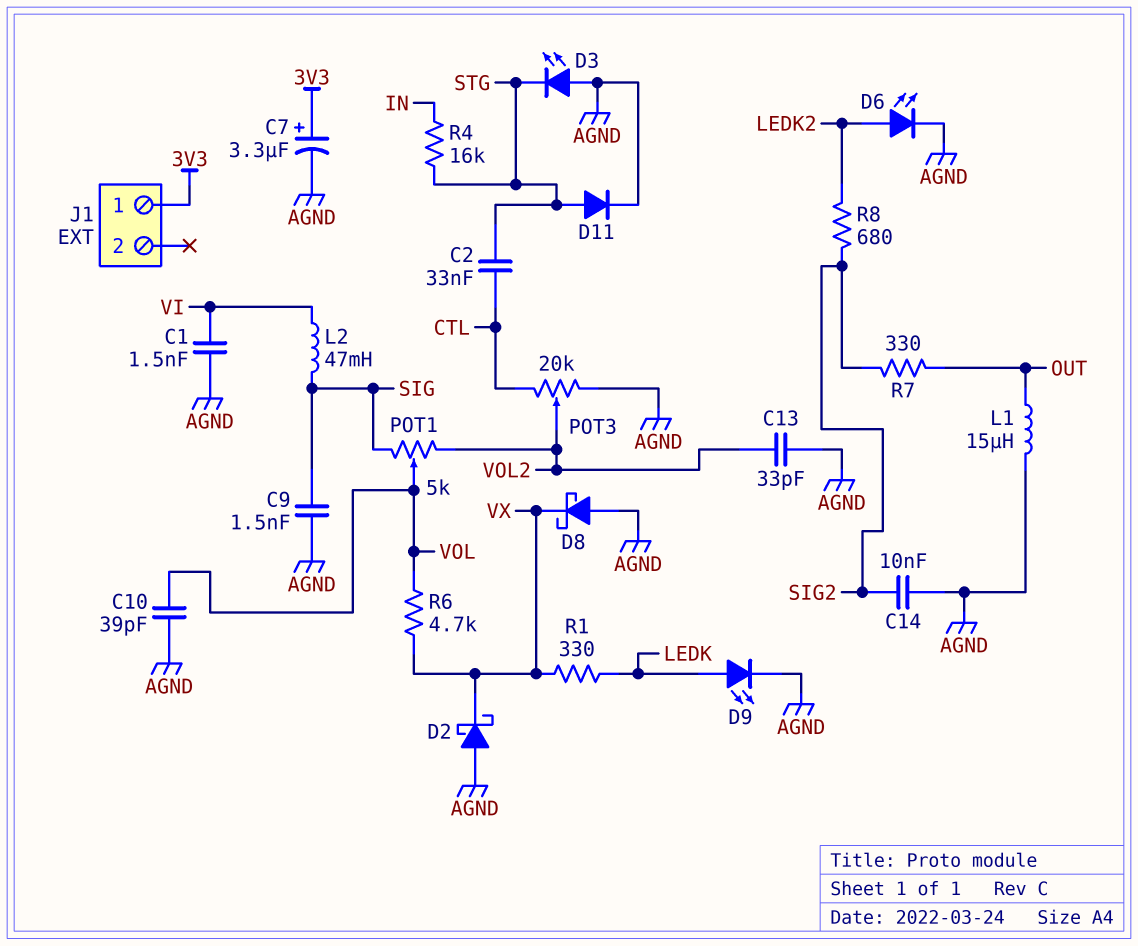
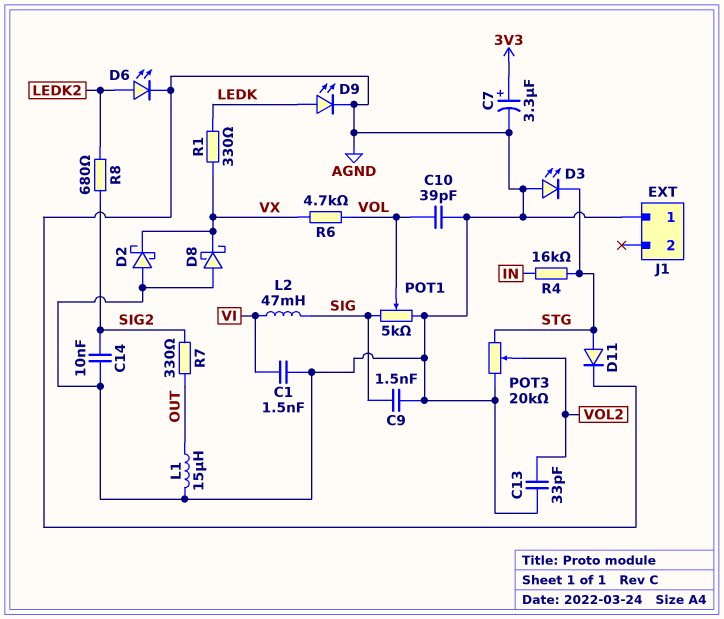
C2: 33nF (CTL, STG) -> none
J1 pin 1: 3V3 -> AGND
POT1: 5k (SIG, VOL2, wiper VOL) -> 5k (AGND, SIG, wiper VOL)
POT3: 20k (AGND, CTL, wiper VOL2) -> 20k (AGND, STG, wiper VOL2)

